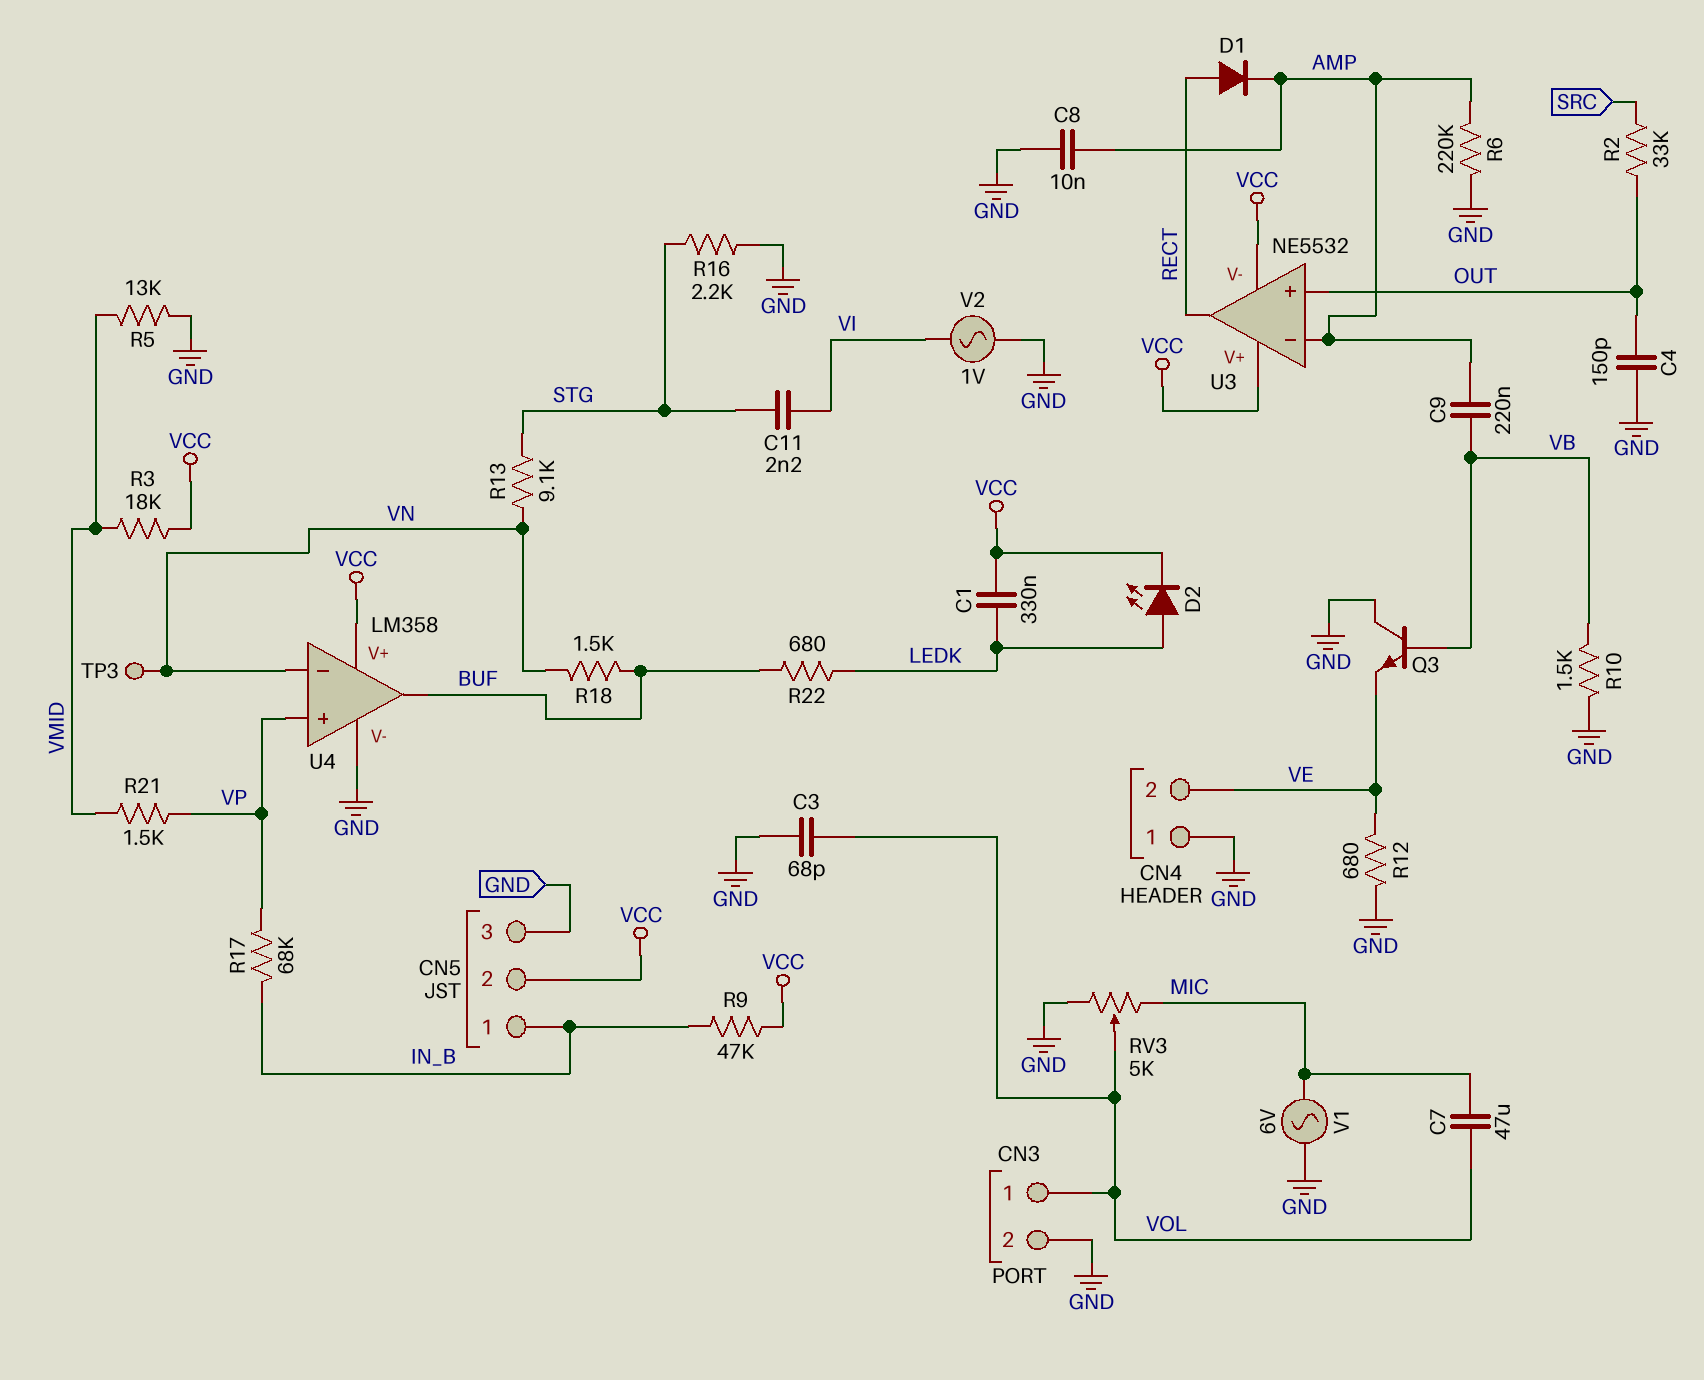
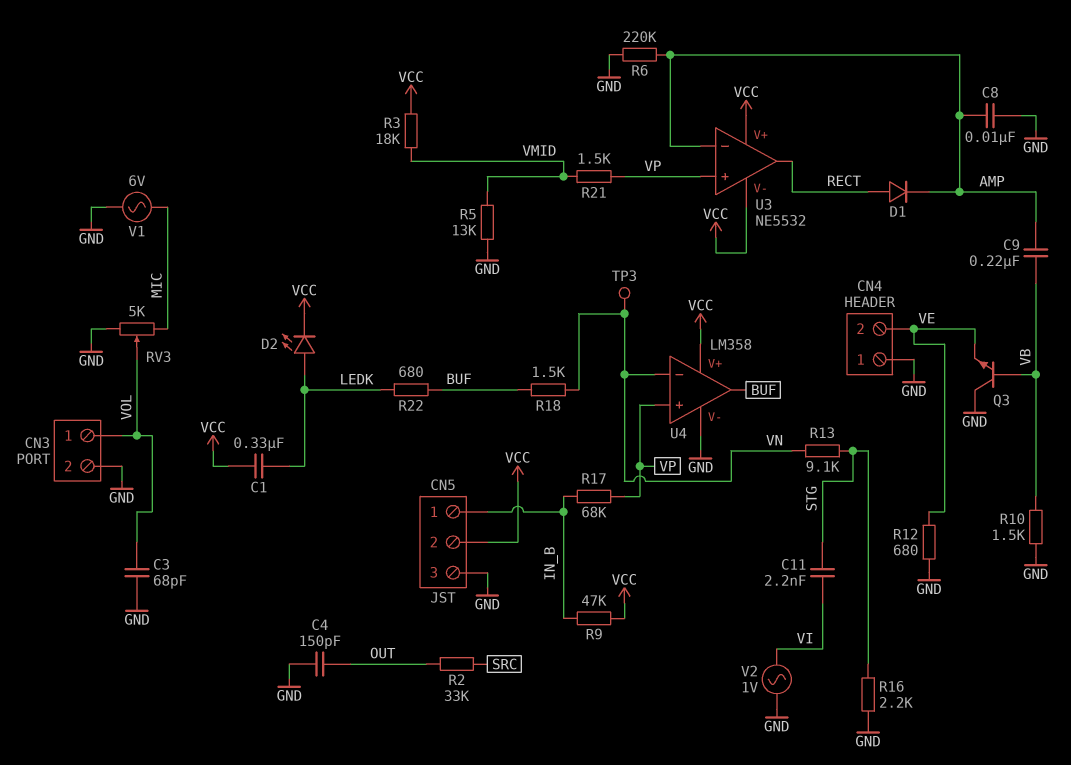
C7: 47uF (MIC, VOL) -> none
U3 pin in+: OUT -> VP

